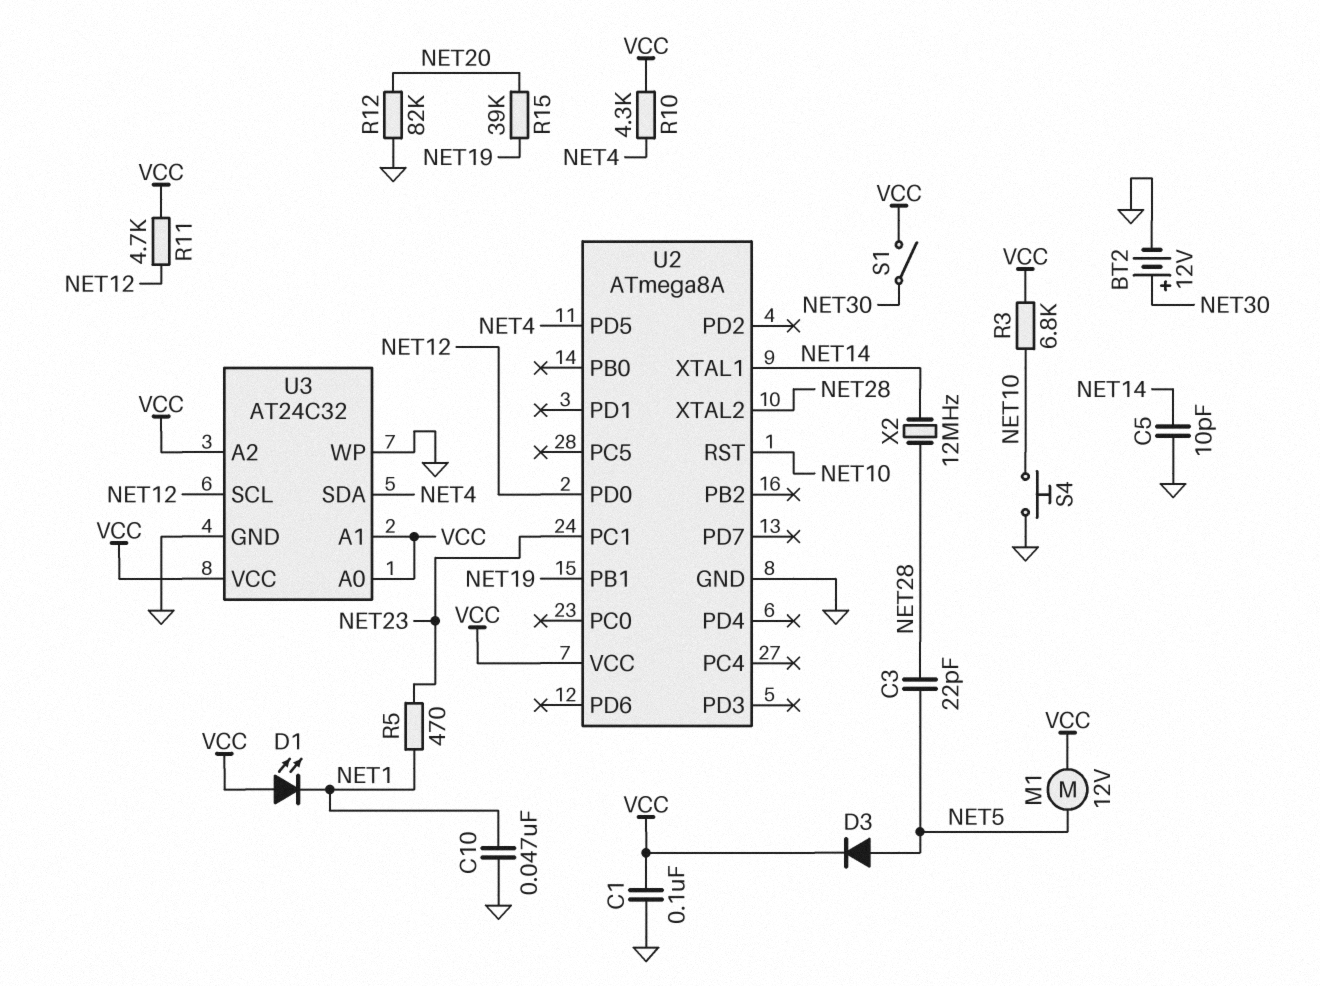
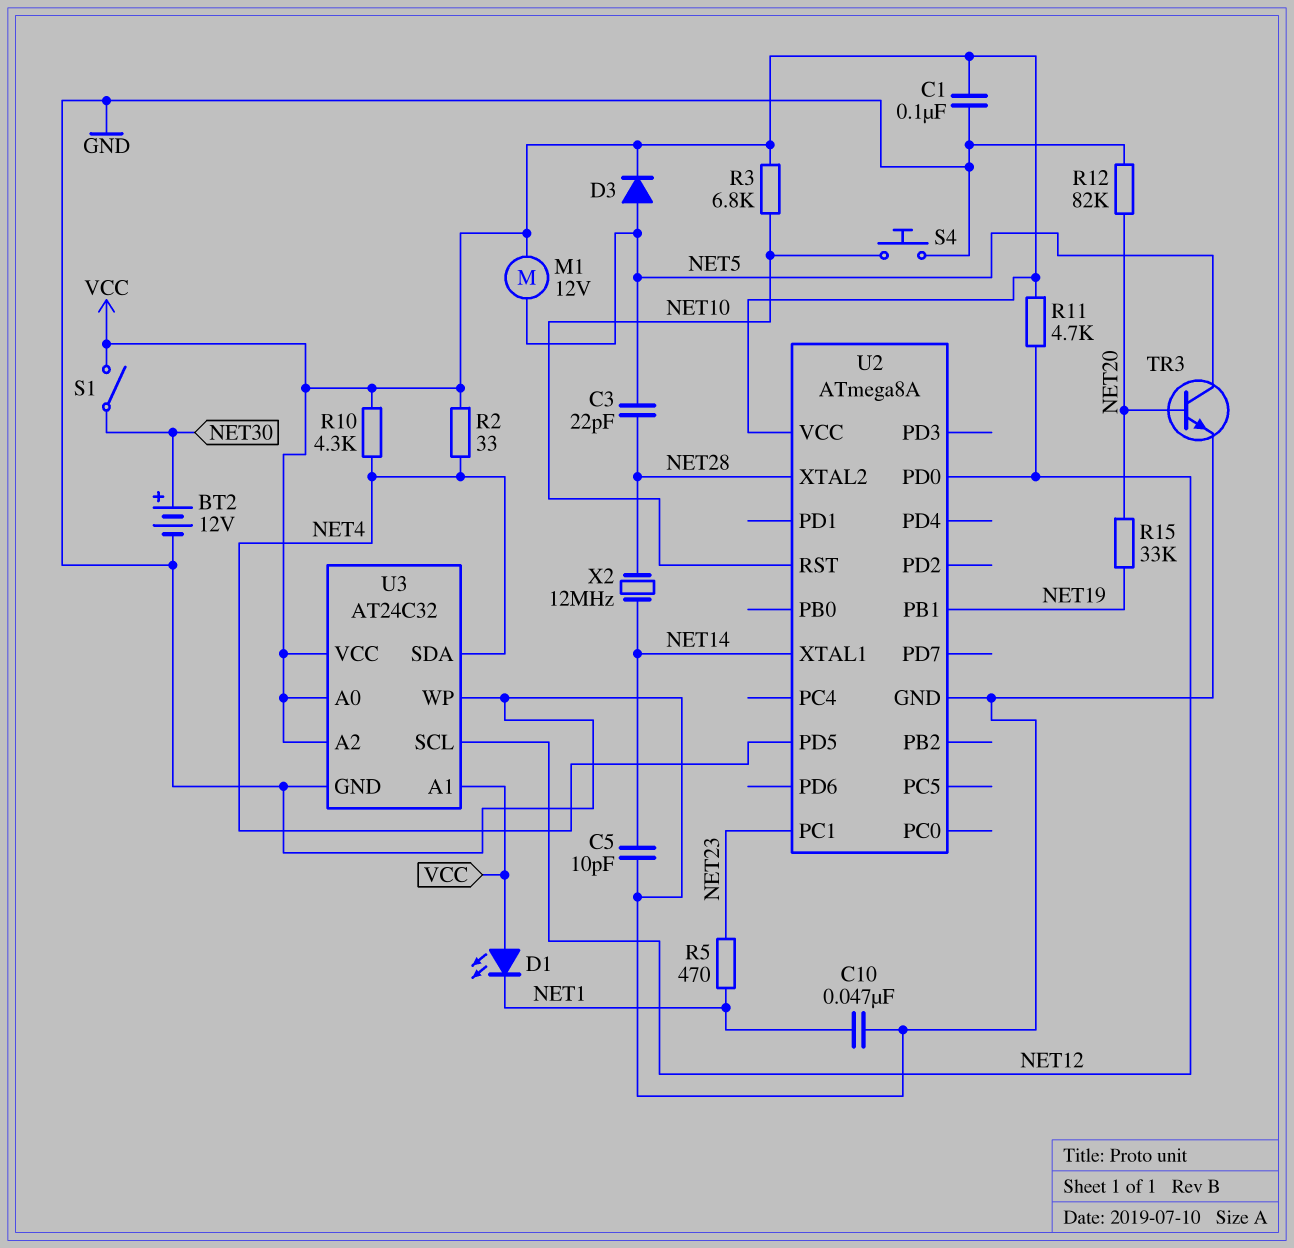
R2: none -> 33 (NET4, VCC)
R15: 39k (NET19, NET20) -> 33k (NET19, NET20)
TR3: none -> NPN (B NET20, C NET5, E GND)

